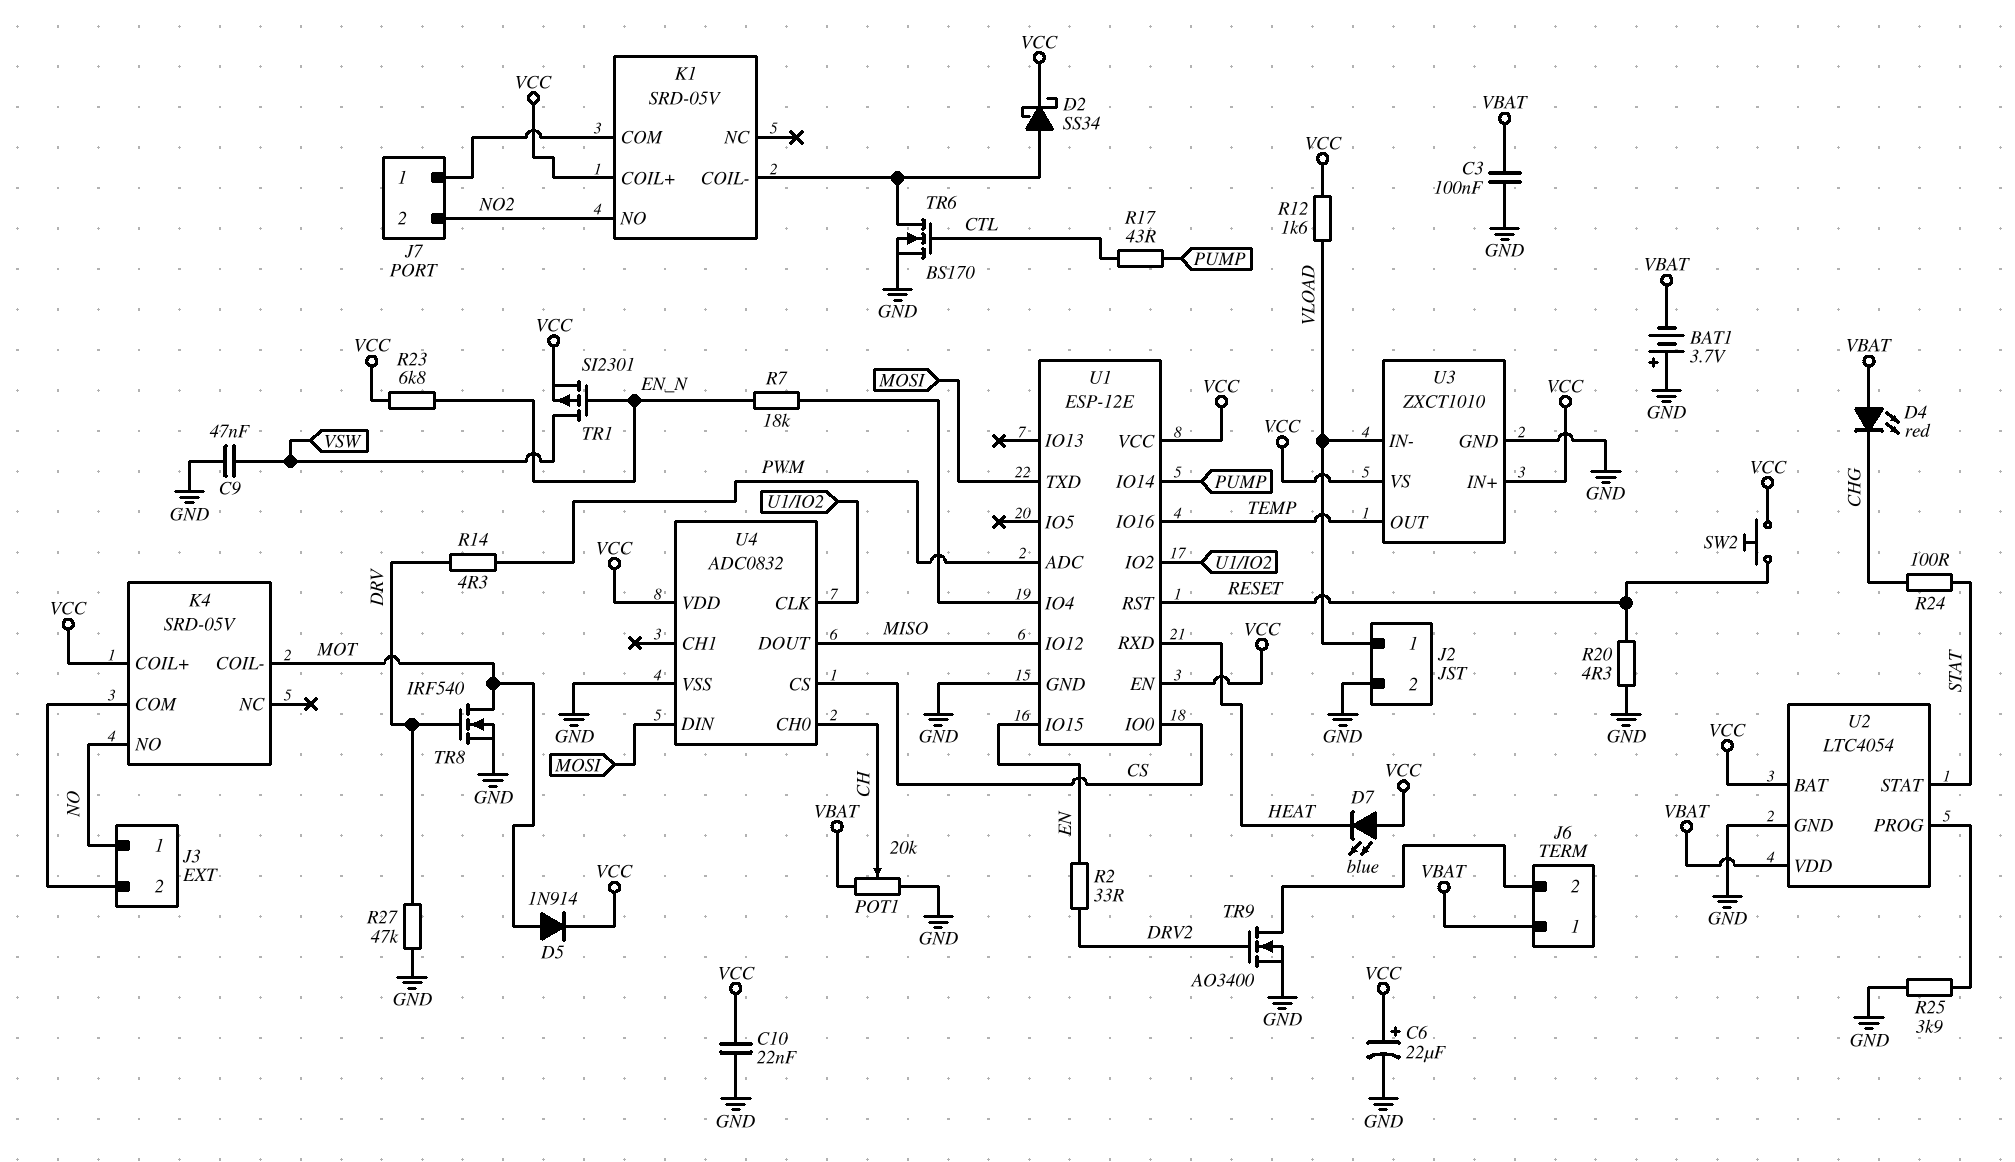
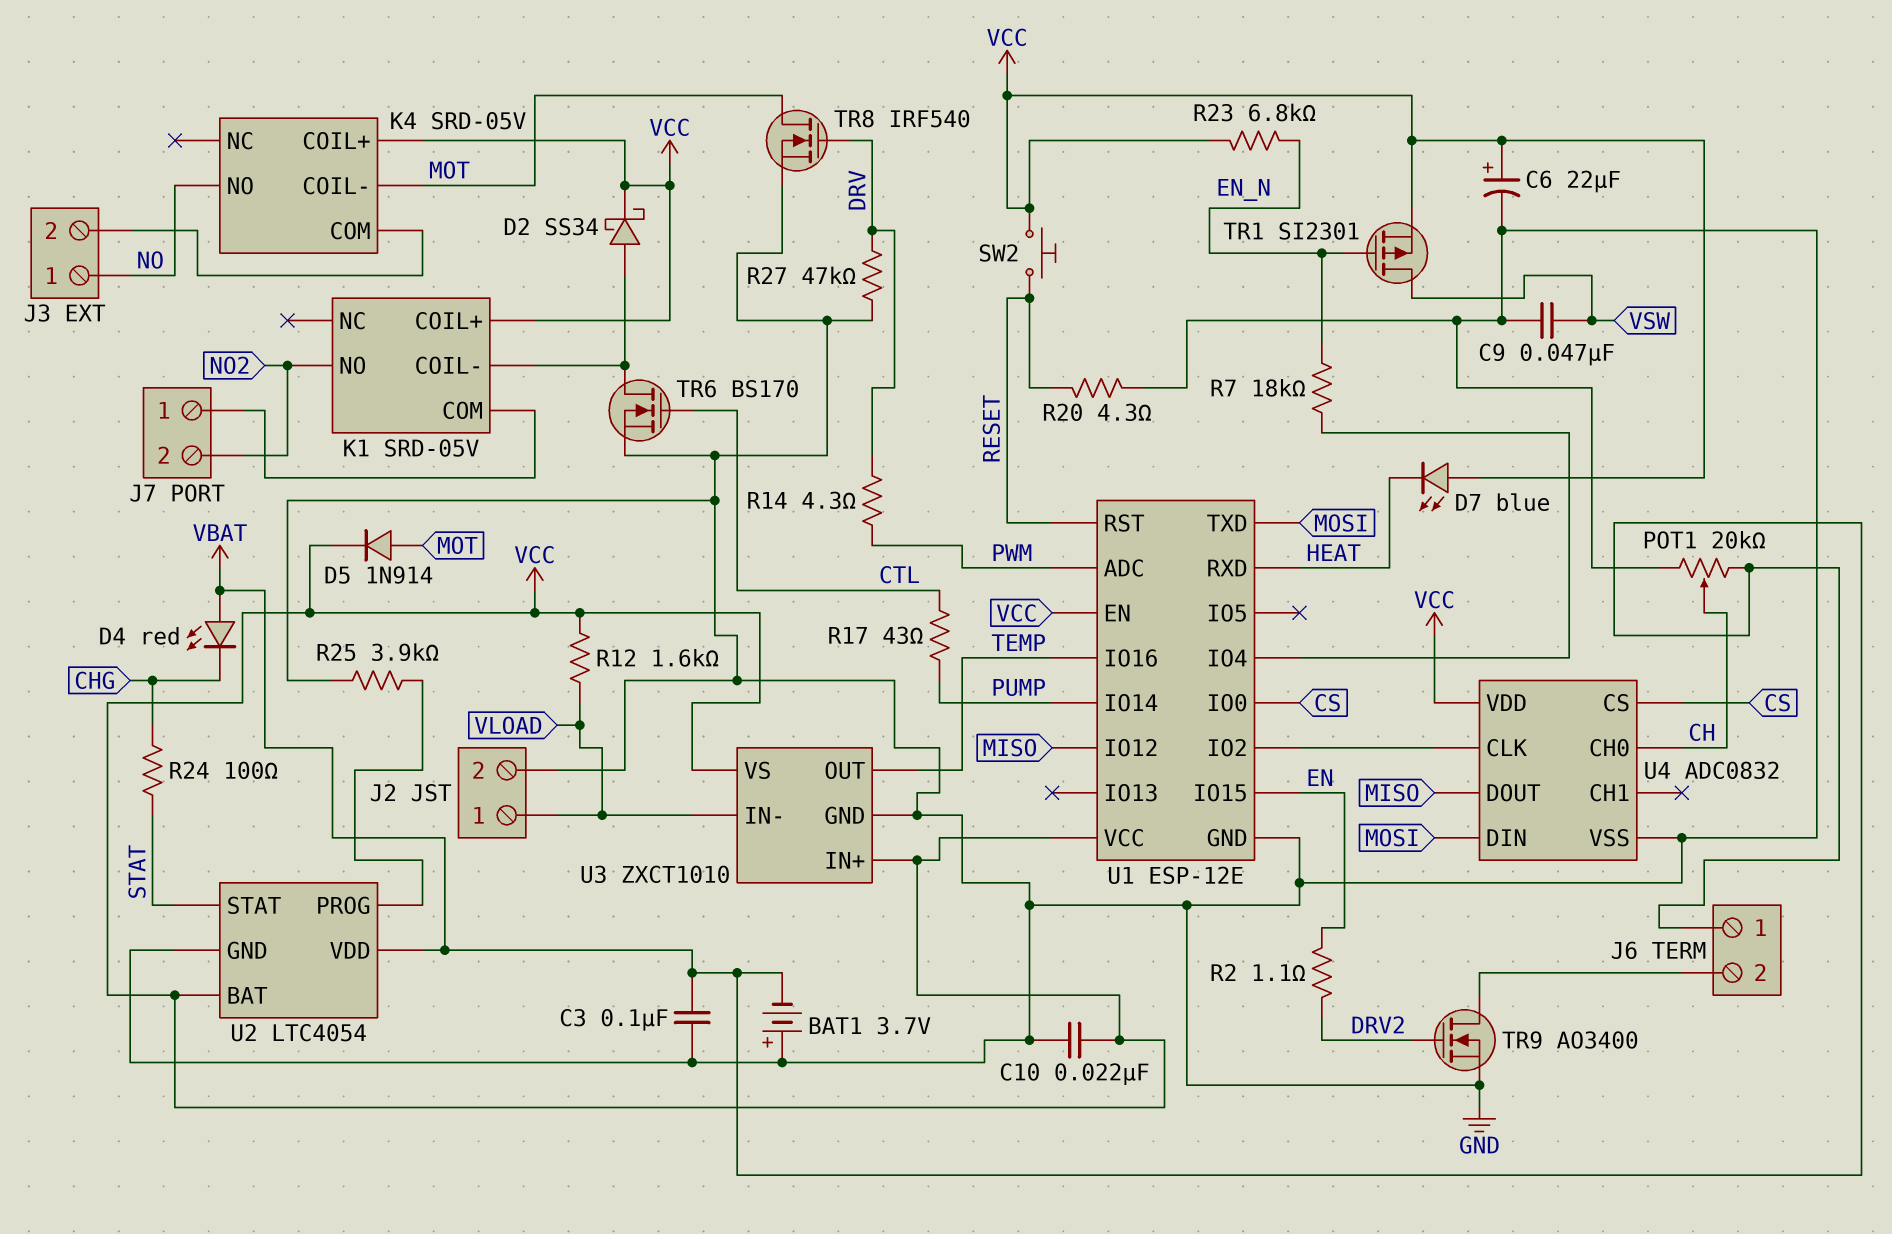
R2: 33 (DRV2, EN) -> 1.1 (DRV2, EN)

